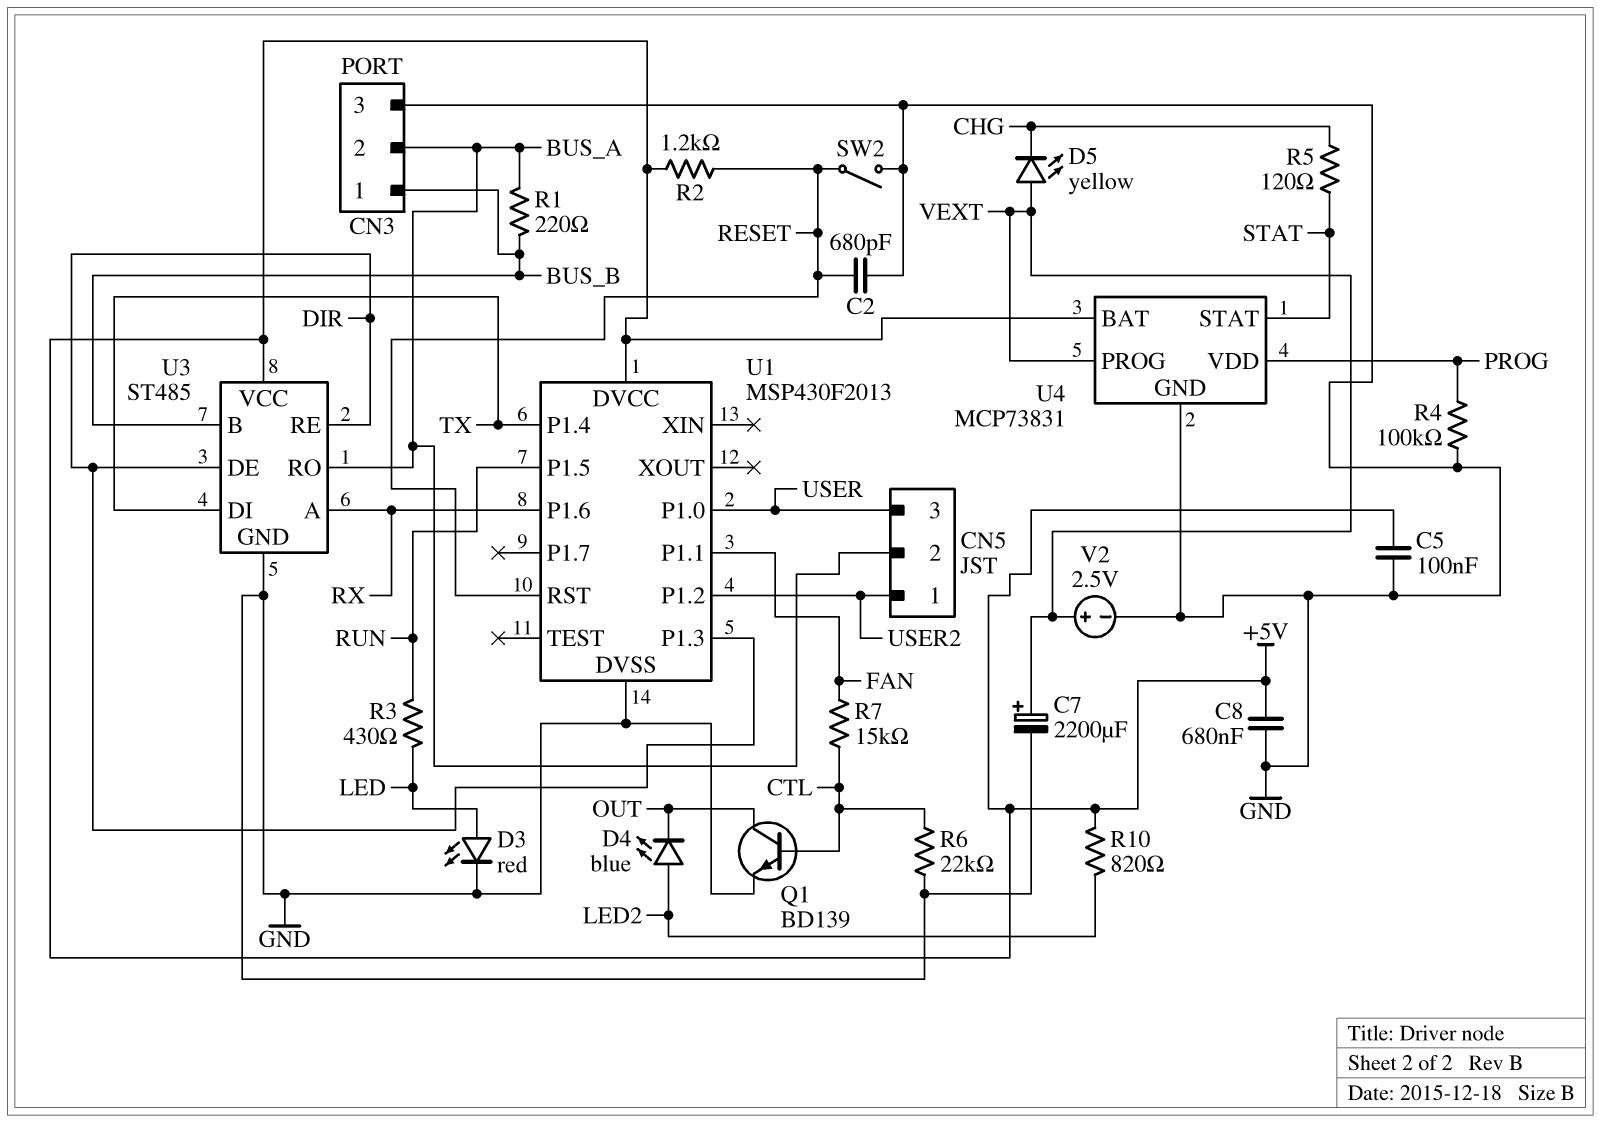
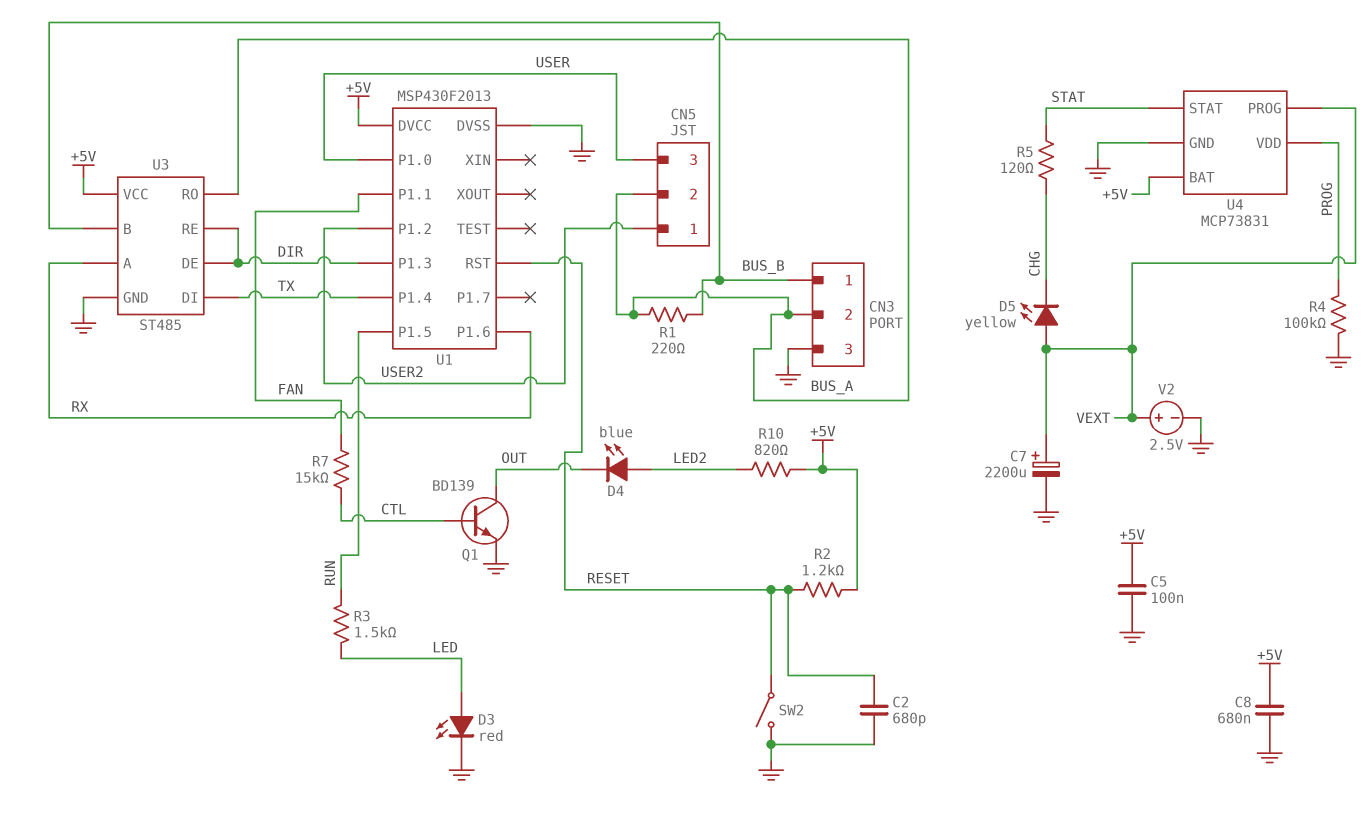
R3: 430 (LED, RUN) -> 1.5k (LED, RUN)
R6: 22k (CTL, GND) -> none

